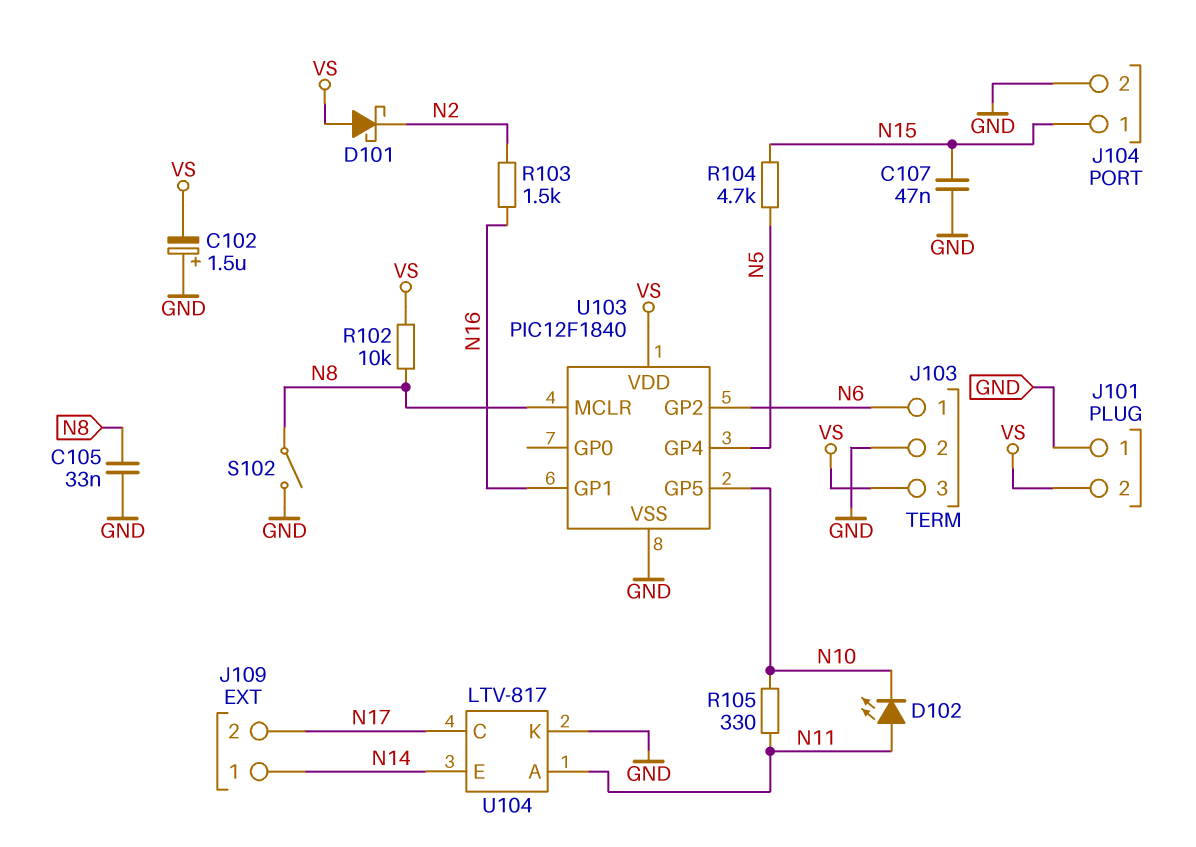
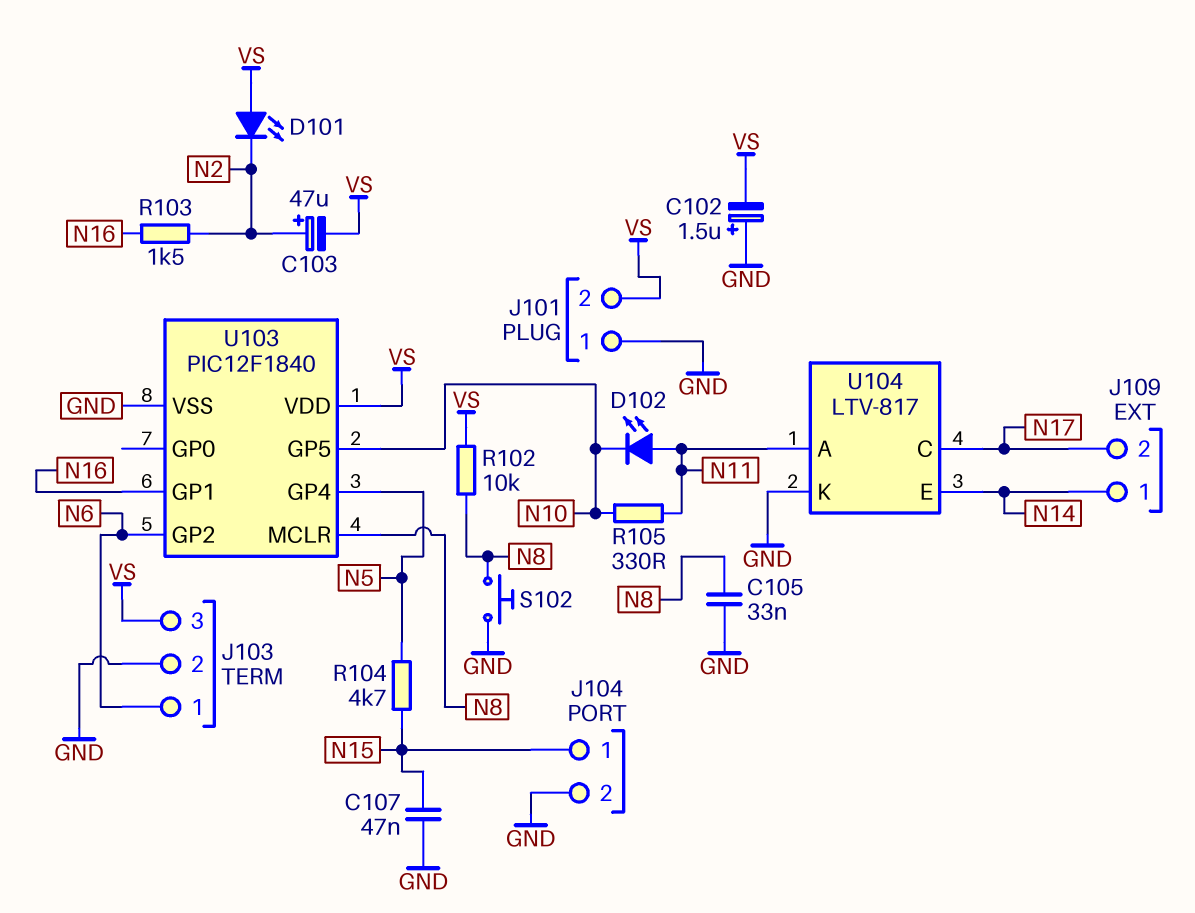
C103: none -> 47uF (plus N2, minus VS)
D101: schottky (A VS, K N2) -> LED (A VS, K N2)
S102: switch (GND, N8) -> button (GND, N8)

